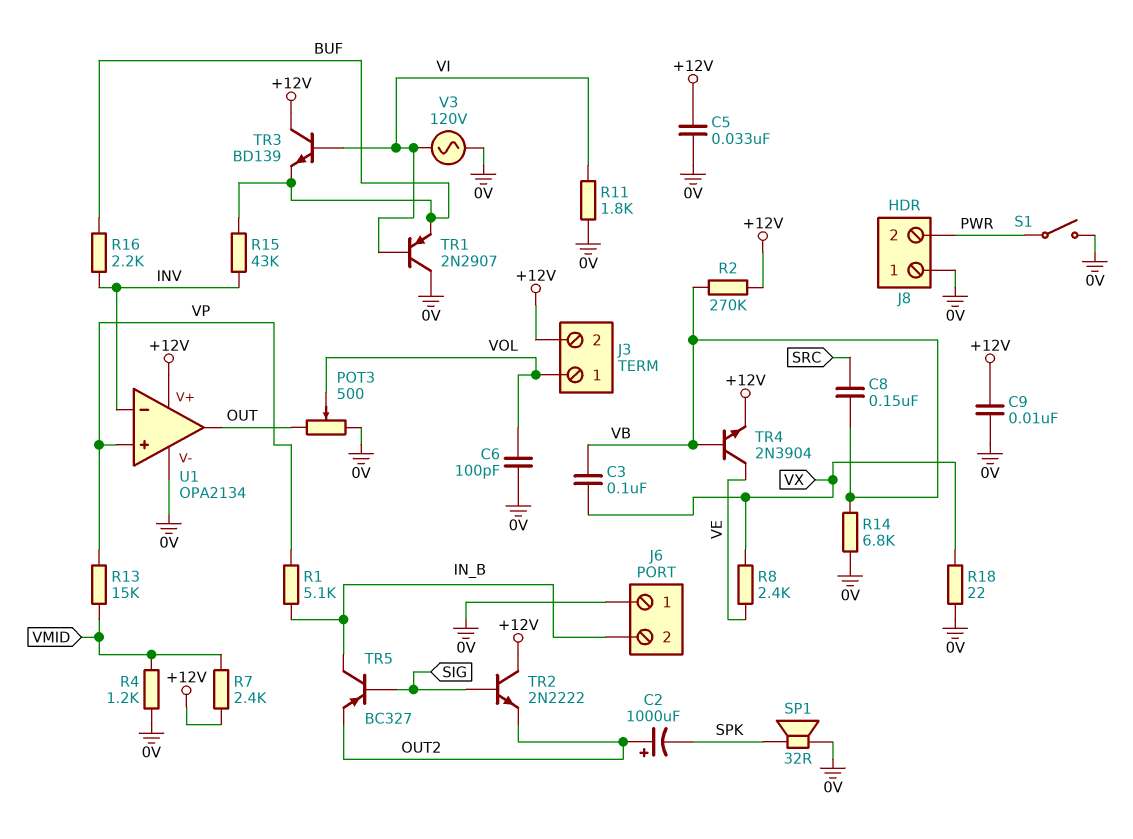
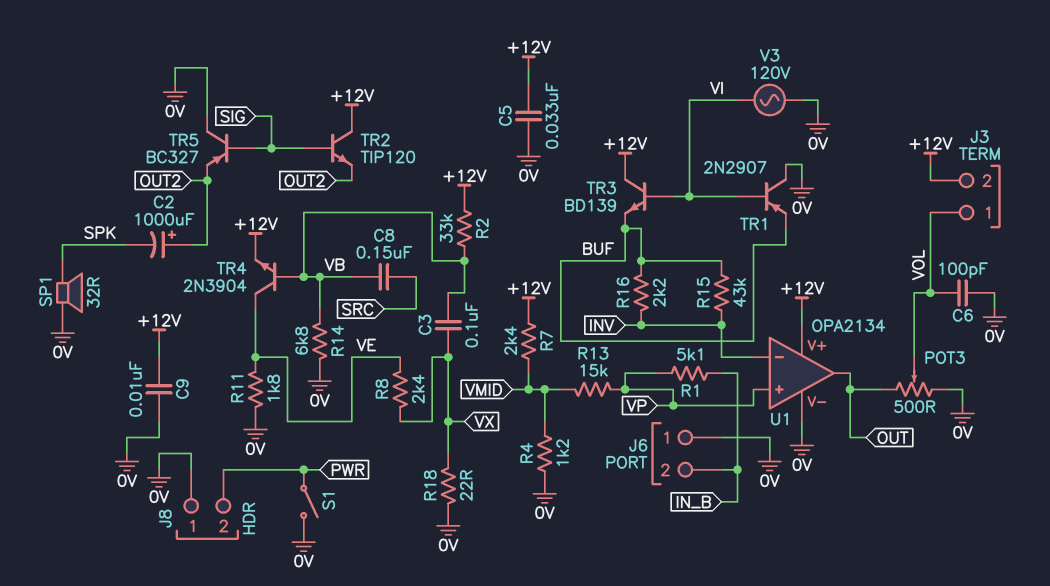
R2: 270k (+12V, VB) -> 33k (+12V, VB)
R11: 1.8k (0V, VI) -> 1.8k (0V, VE)
TR2: NPN 2N2222 (B SIG, C +12V, E OUT2) -> NPN TIP120 (B SIG, C +12V, E OUT2)
TR5: PNP BC327 (B SIG, C IN_B, E OUT2) -> PNP BC327 (B SIG, C 0V, E OUT2)

